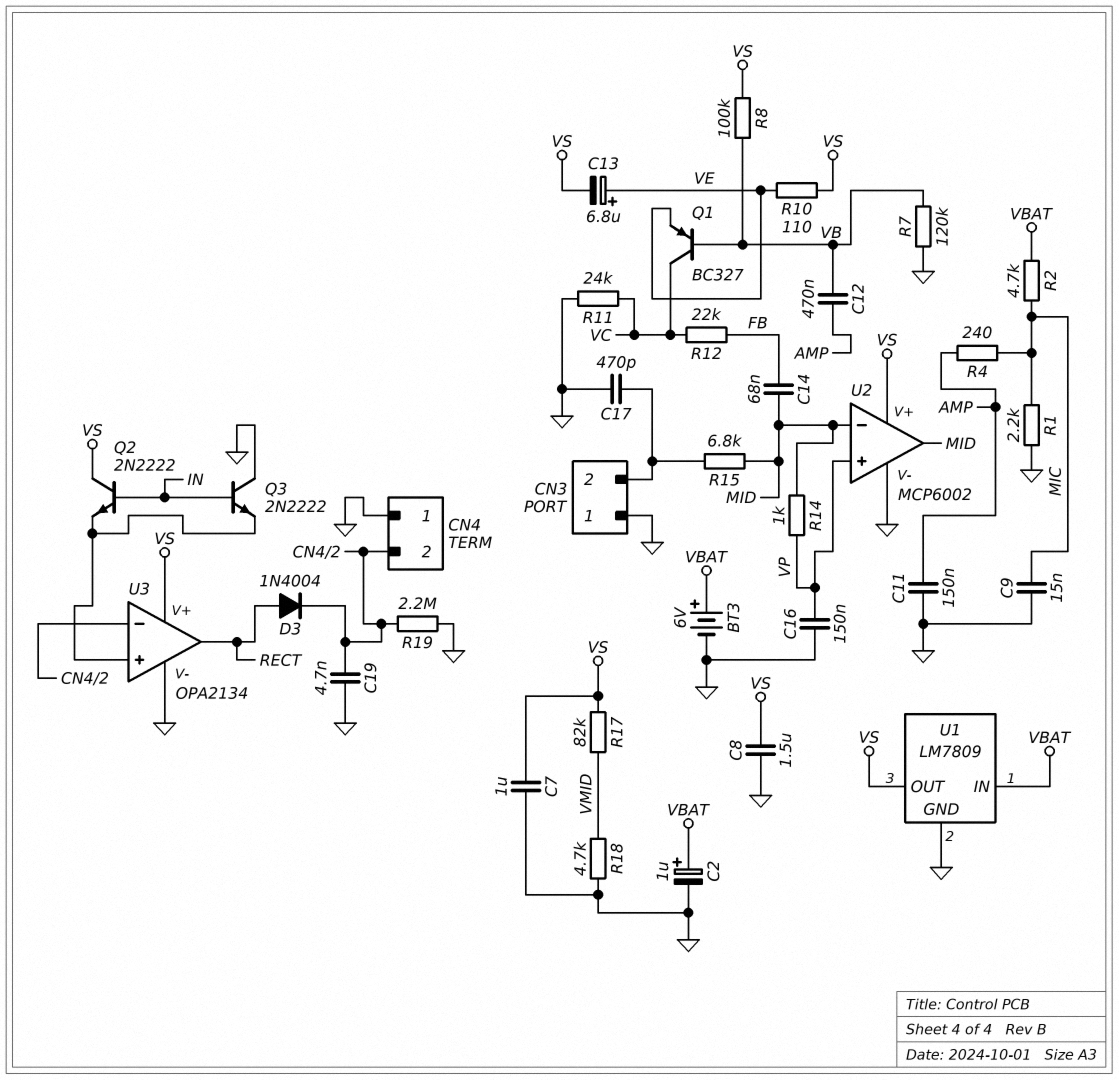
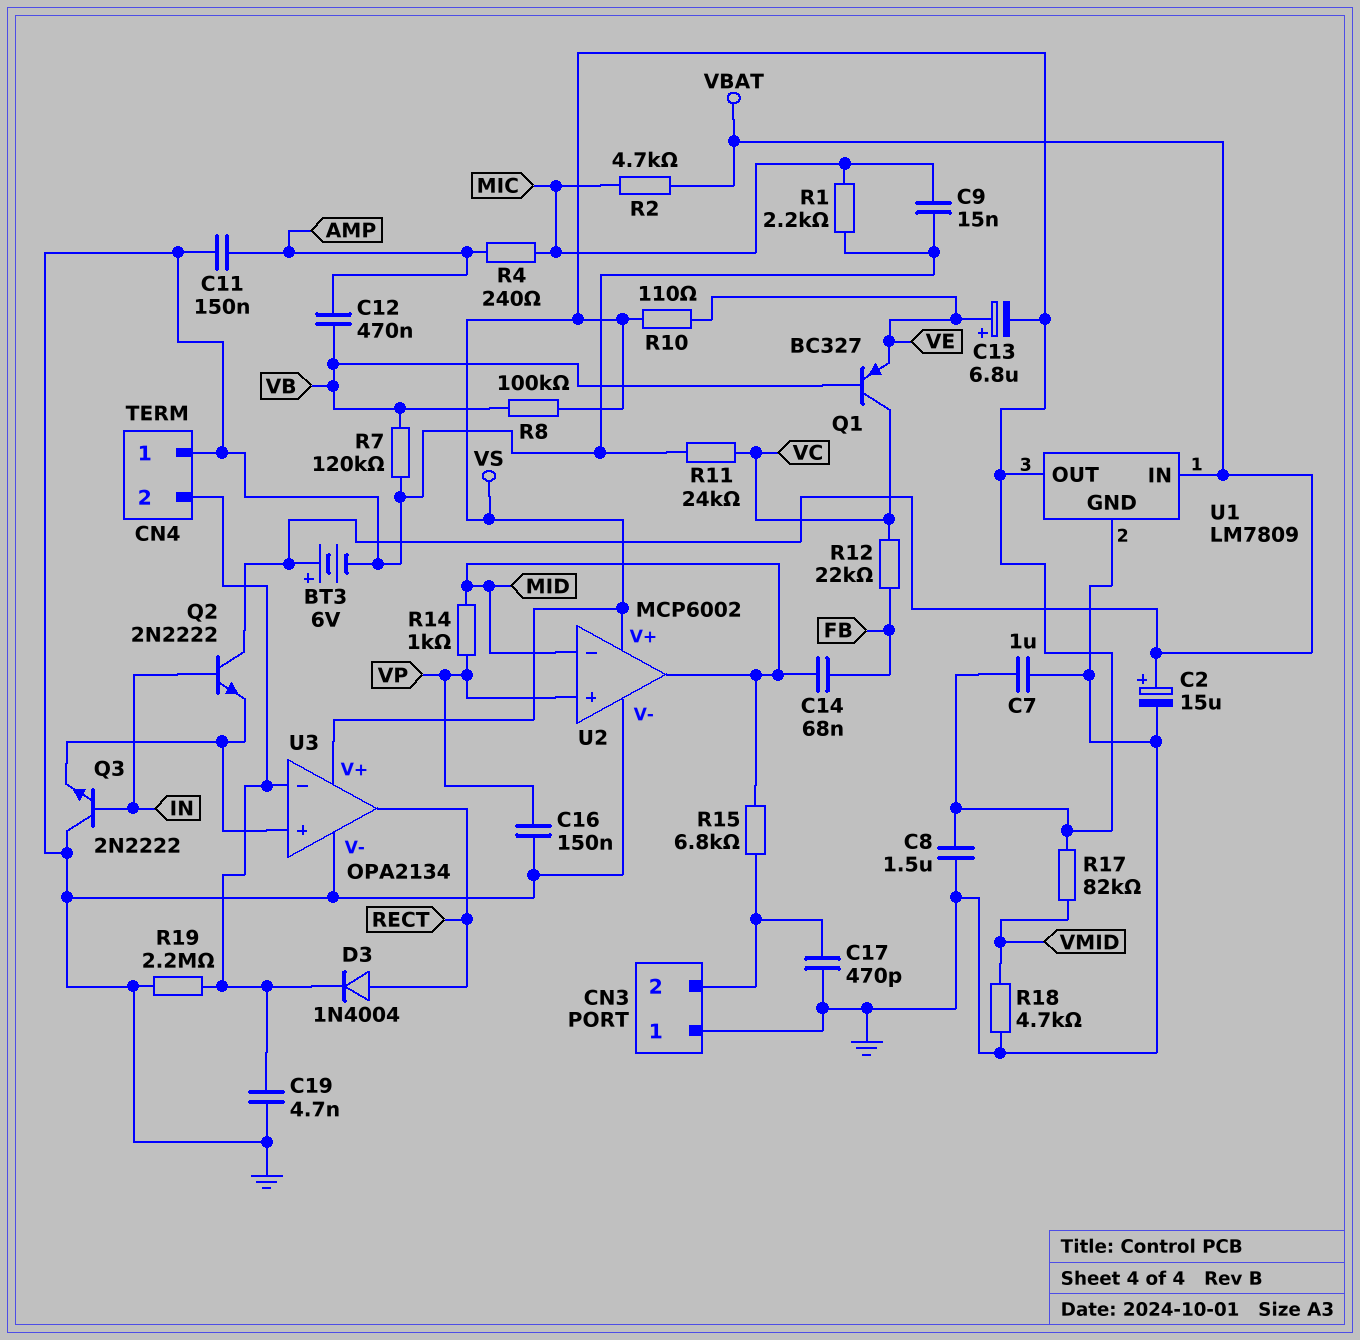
C2: 1uF (plus VBAT, minus GND) -> 15uF (plus VBAT, minus GND)
Q2: NPN 2N2222 (B IN, C VS, E U3/in+) -> NPN 2N2222 (B IN, C VBAT, E U3/in+)

